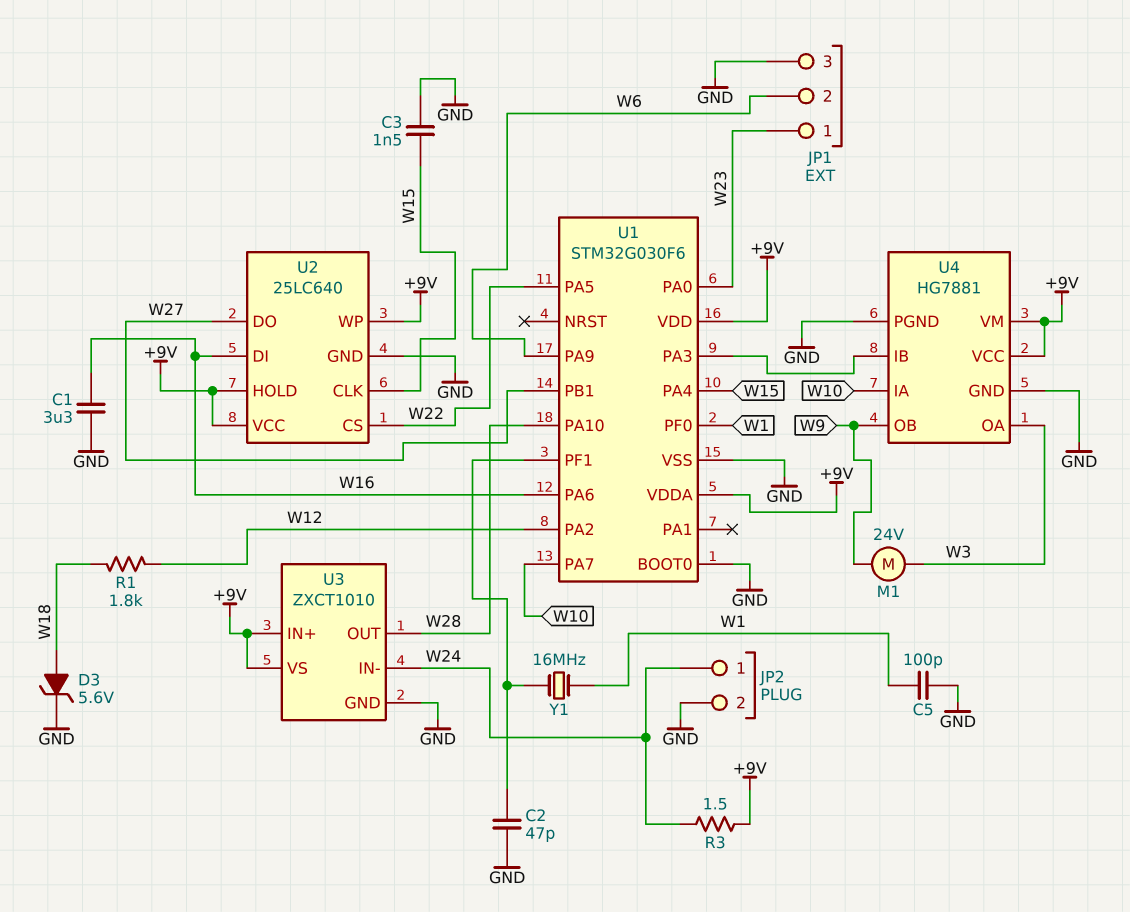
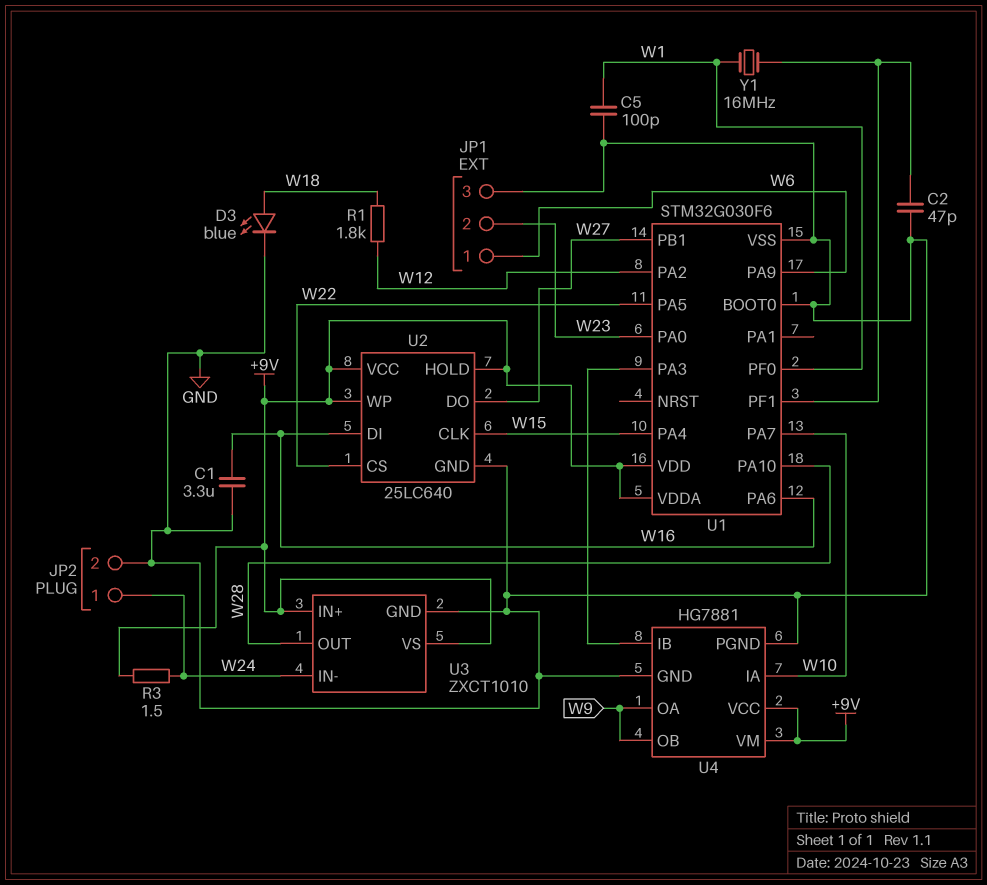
C3: 1.5nF (GND, W15) -> none
D3: zener 5.6V (A W18, K GND) -> LED blue (A W18, K GND)
JP1 pin 1: W23 -> W6
JP1 pin 2: W6 -> W23
M1: motor 24V (W3, W9) -> none
U4 pin OA: W3 -> W9

